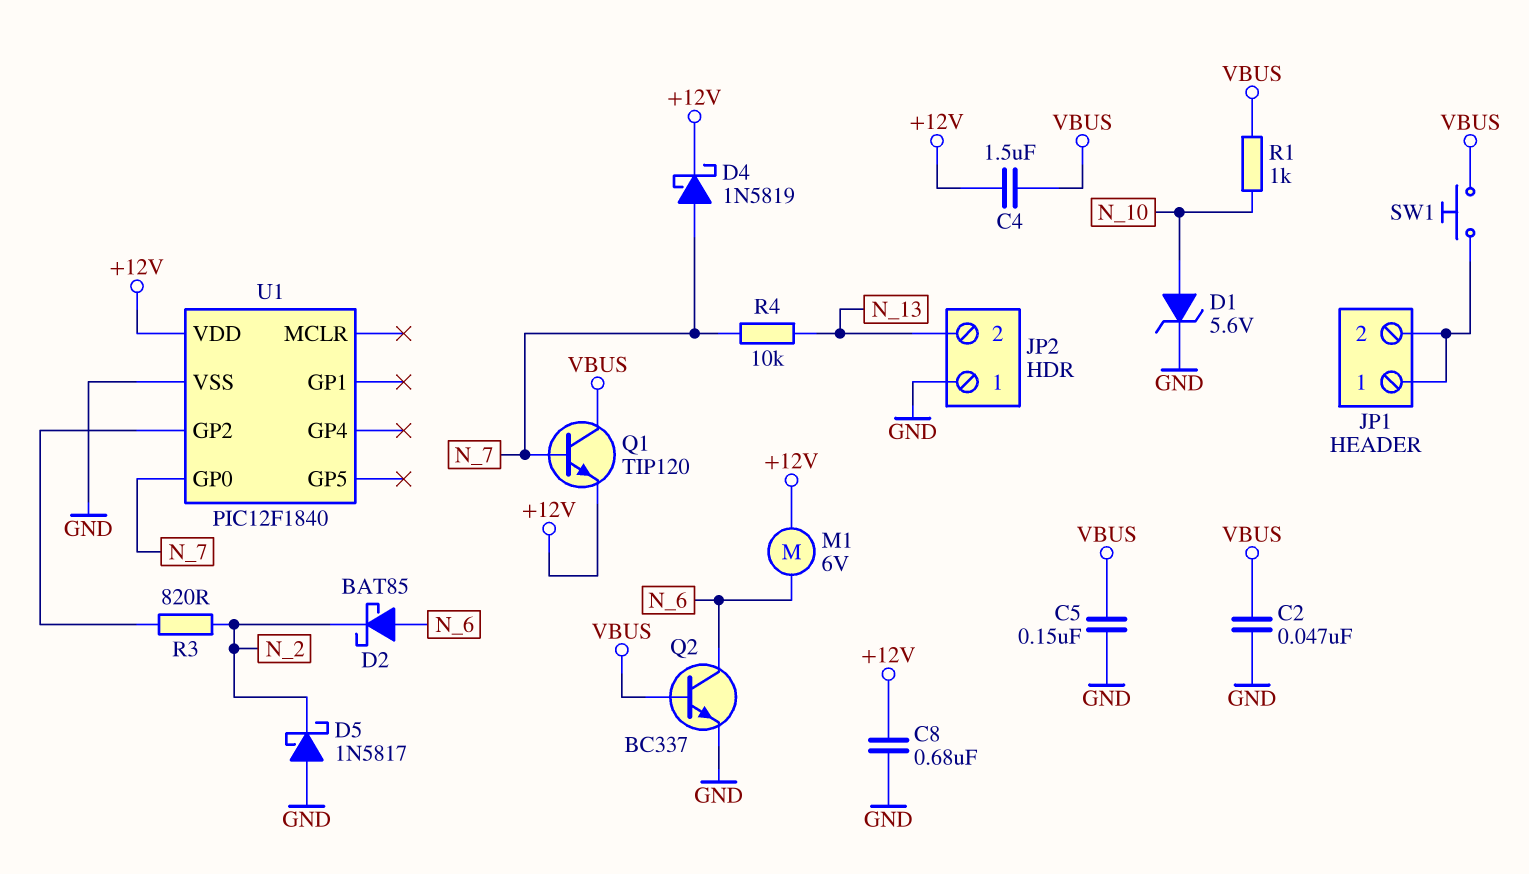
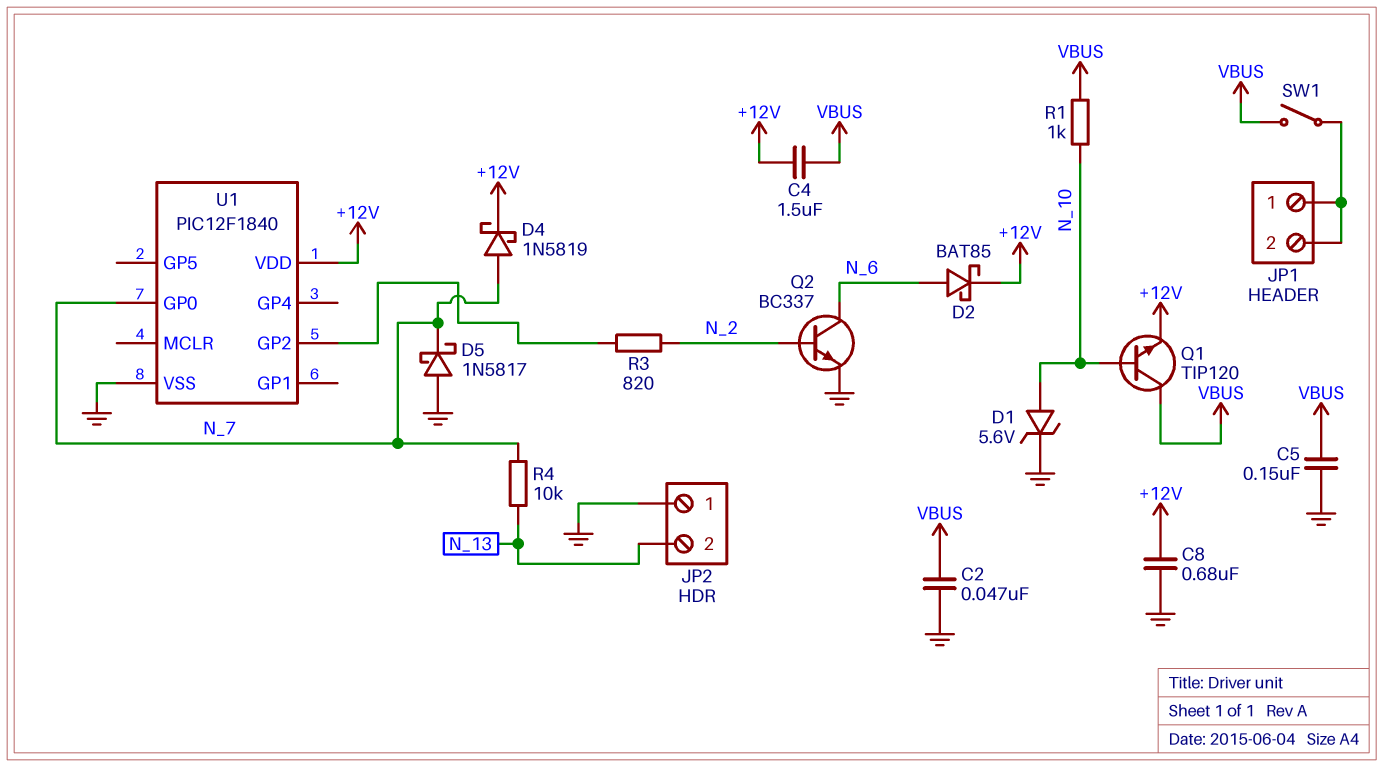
D2: schottky BAT85 (A N_6, K N_2) -> schottky BAT85 (A N_6, K +12V)
D5: schottky 1N5817 (A GND, K N_2) -> schottky 1N5817 (A GND, K N_7)
M1: motor 6V (+12V, N_6) -> none
Q1: NPN TIP120 (B N_7, C VBUS, E +12V) -> NPN TIP120 (B N_10, C VBUS, E +12V)
Q2: NPN BC337 (B VBUS, C N_6, E GND) -> NPN BC337 (B N_2, C N_6, E GND)
SW1: button (JP1/1, VBUS) -> switch (JP1/1, VBUS)

